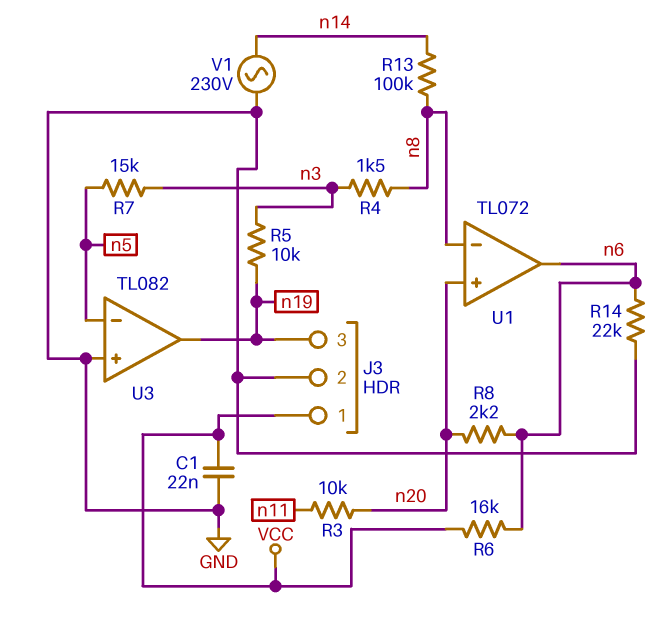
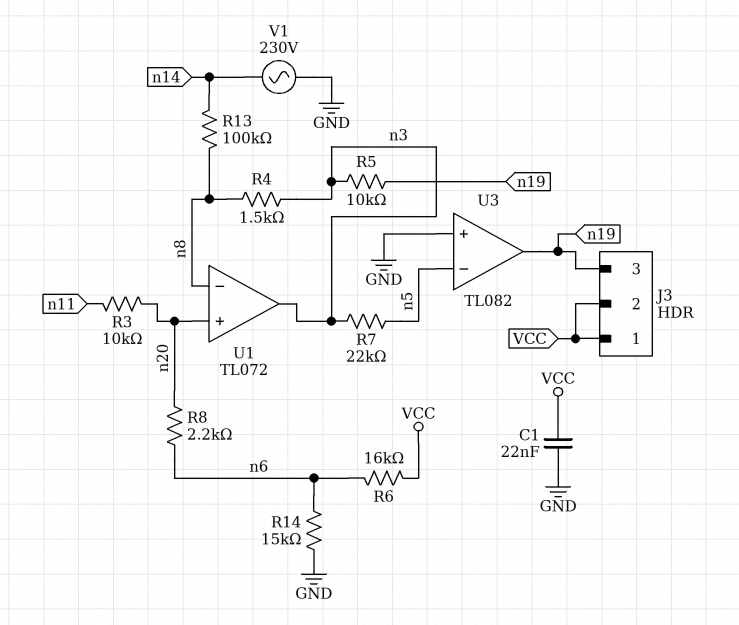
J3 pin 2: GND -> VCC
R7: 15k (n3, n5) -> 22k (n3, n5)
R14: 22k (GND, n6) -> 15k (GND, n6)
U1 pin out: n6 -> n3

